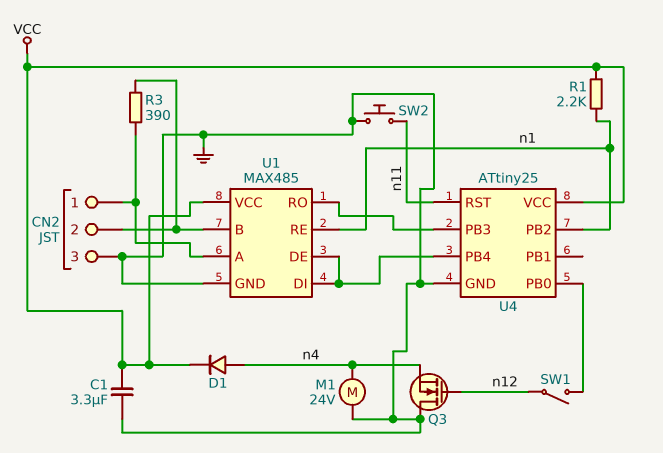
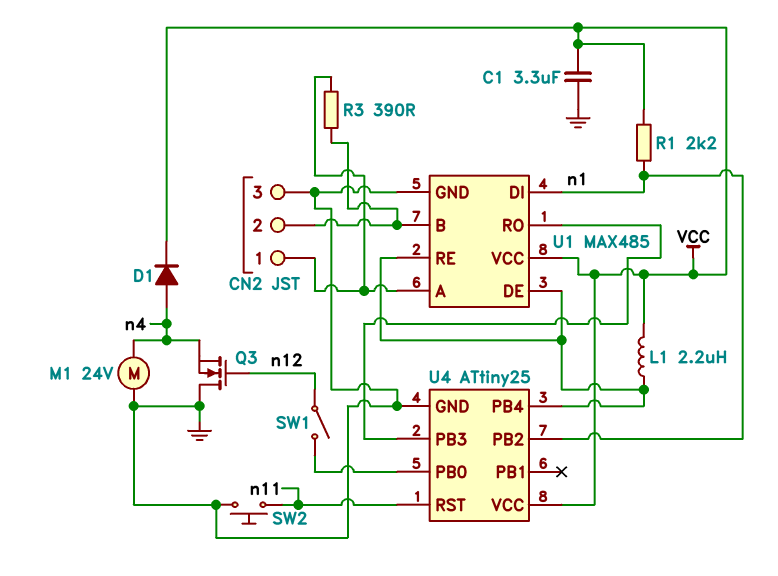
L1: none -> 2.2uH (U1/DE, VCC)
U1 pin DI: U1/DE -> n1
U1 pin RE: n1 -> U1/DE

